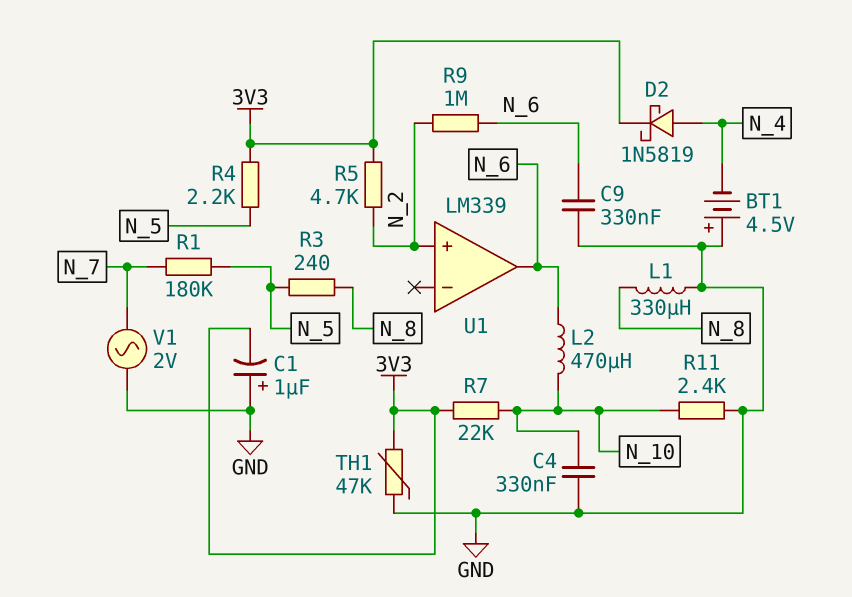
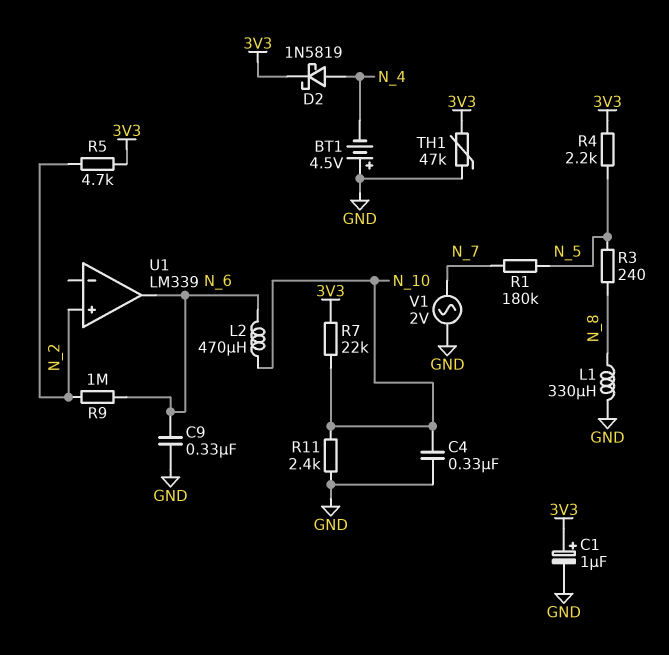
C1: 1uF (plus GND, minus 3V3) -> 1uF (plus 3V3, minus GND)

